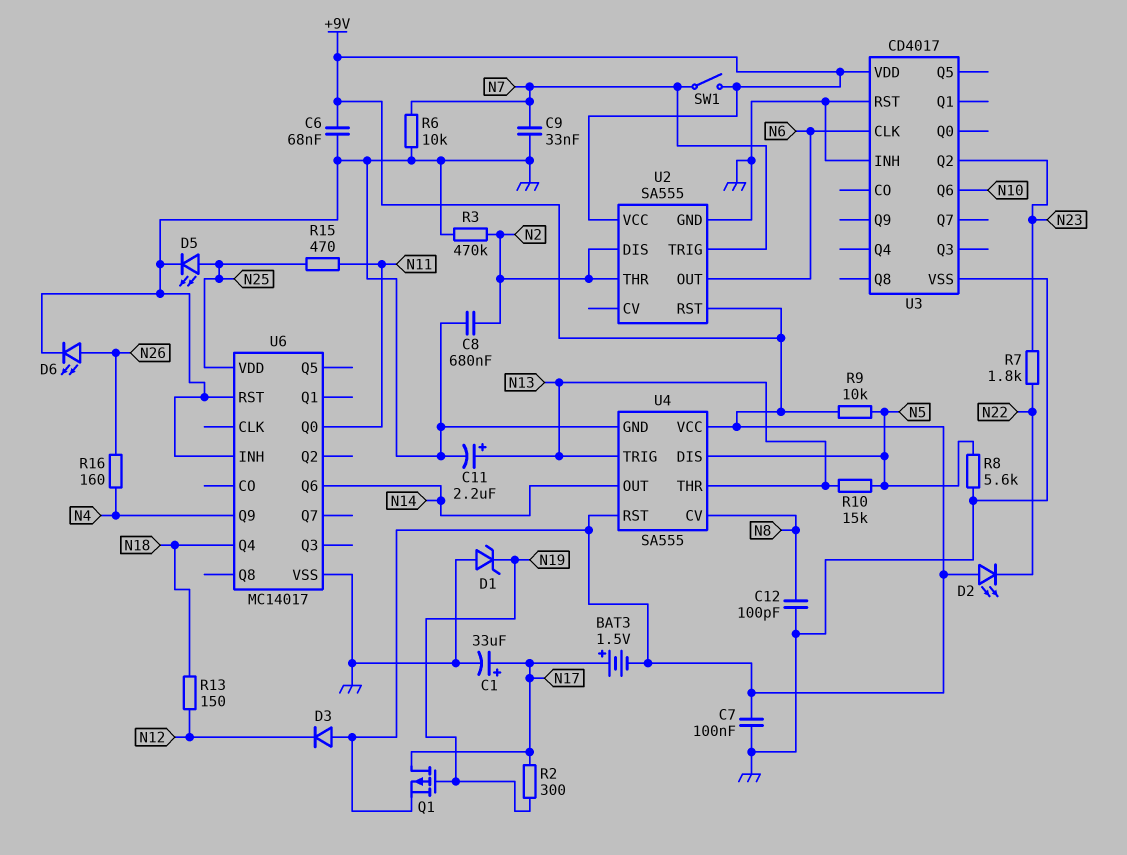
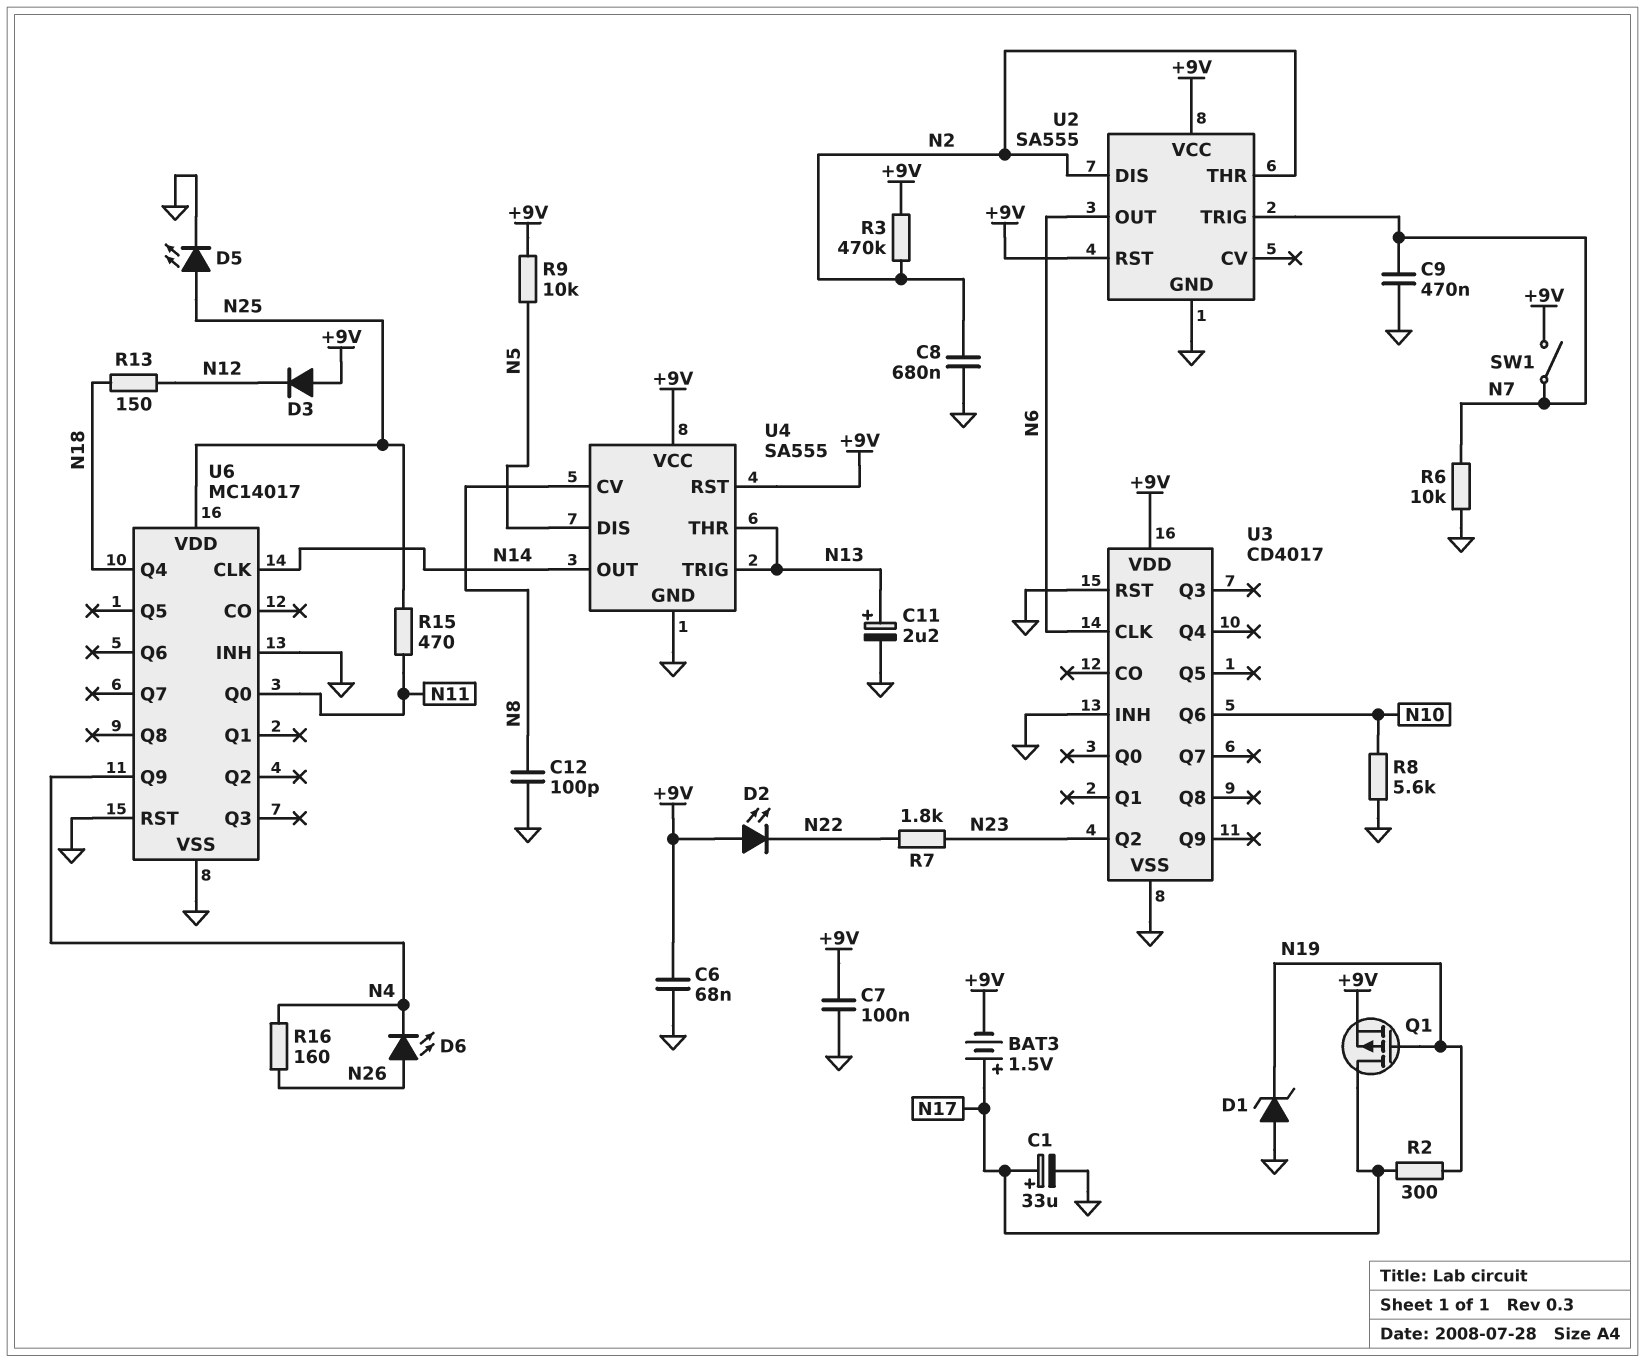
C9: 33nF (GND, N7) -> 470nF (GND, N7)
D6: LED (A N26, K GND) -> LED (A N26, K N4)
R3: 470k (GND, N2) -> 470k (+9V, N2)
R8: 5.6k (GND, N5) -> 5.6k (GND, N10)
R10: 15k (N5, N13) -> none
U6 pin CLK: none -> N14
U6 pin Q6: N14 -> none

